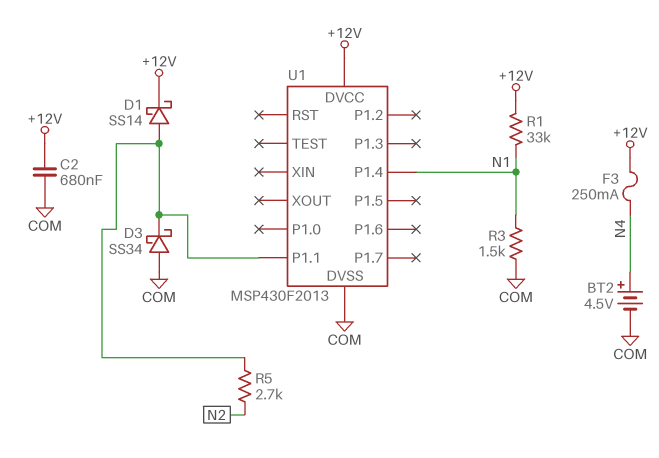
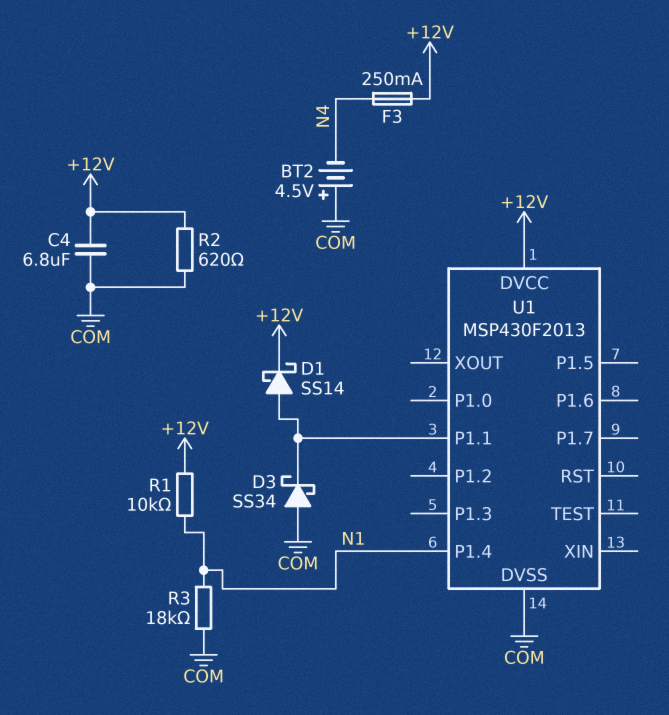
BT2: 4.5V (plus N4, minus COM) -> 4.5V (plus COM, minus N4)
C2: 680nF (+12V, COM) -> none
C4: none -> 6.8uF (+12V, COM)
R1: 33k (+12V, N1) -> 10k (+12V, N1)
R2: none -> 620 (+12V, COM)
R3: 1.5k (COM, N1) -> 18k (COM, N1)
R5: 2.7k (N2, U1/P1.1) -> none

